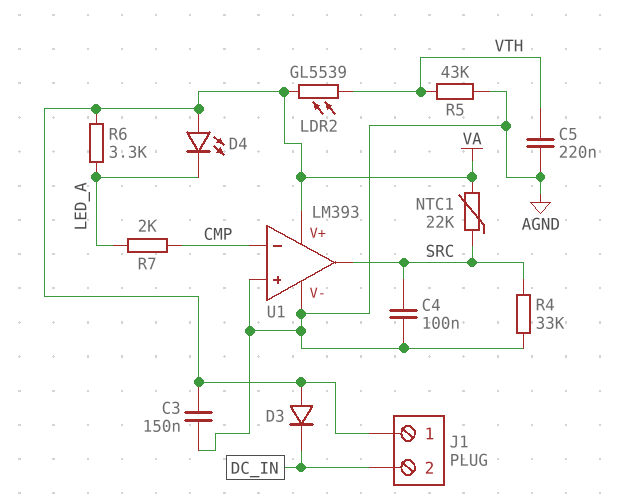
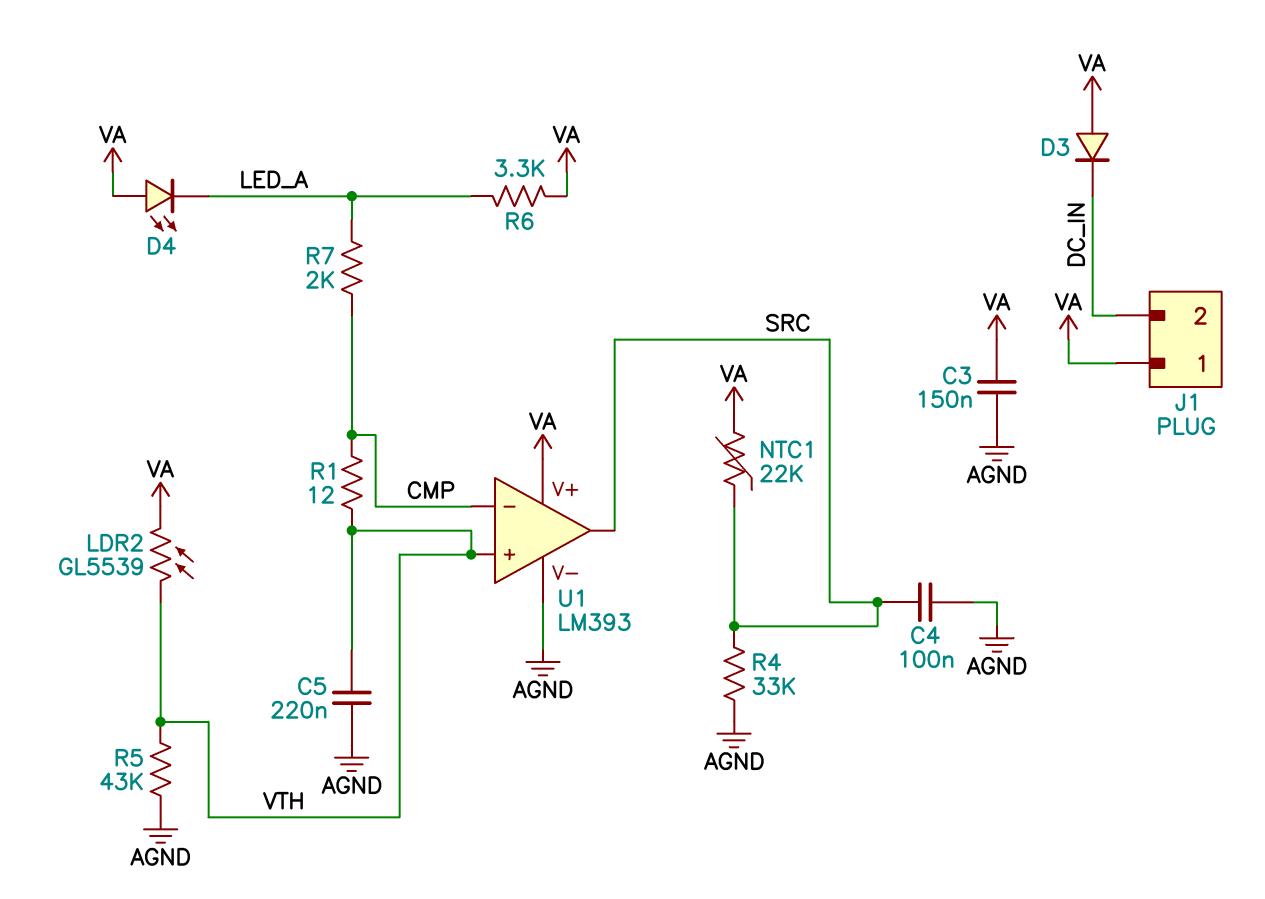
R1: none -> 12 (CMP, VTH)
U1 pin in+: AGND -> VTH

